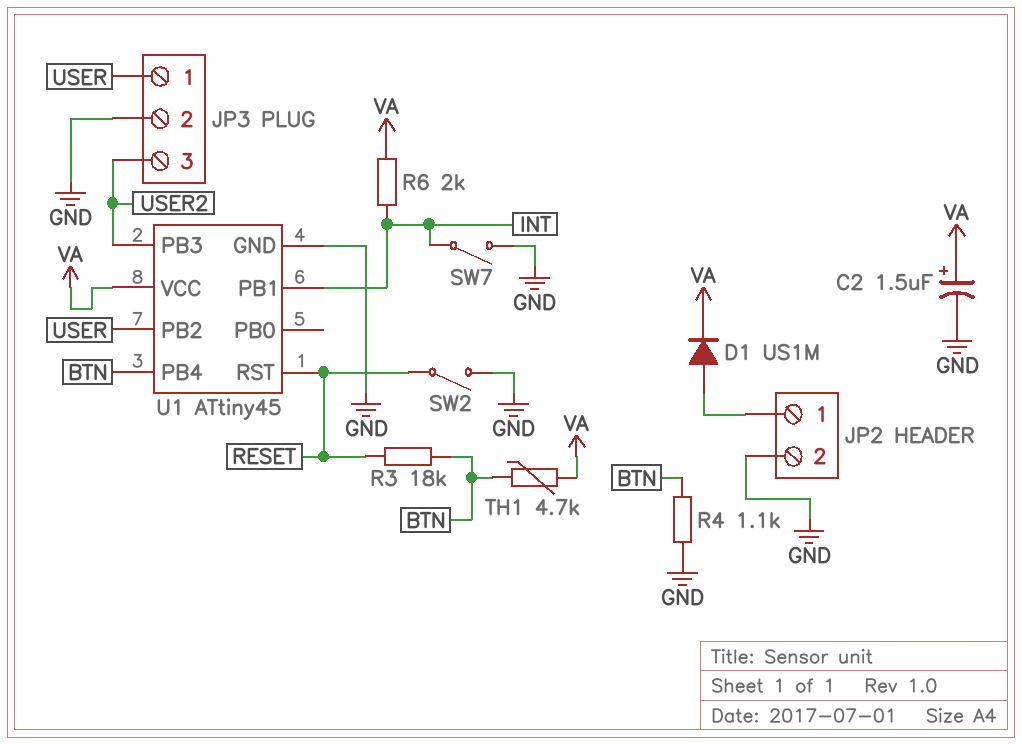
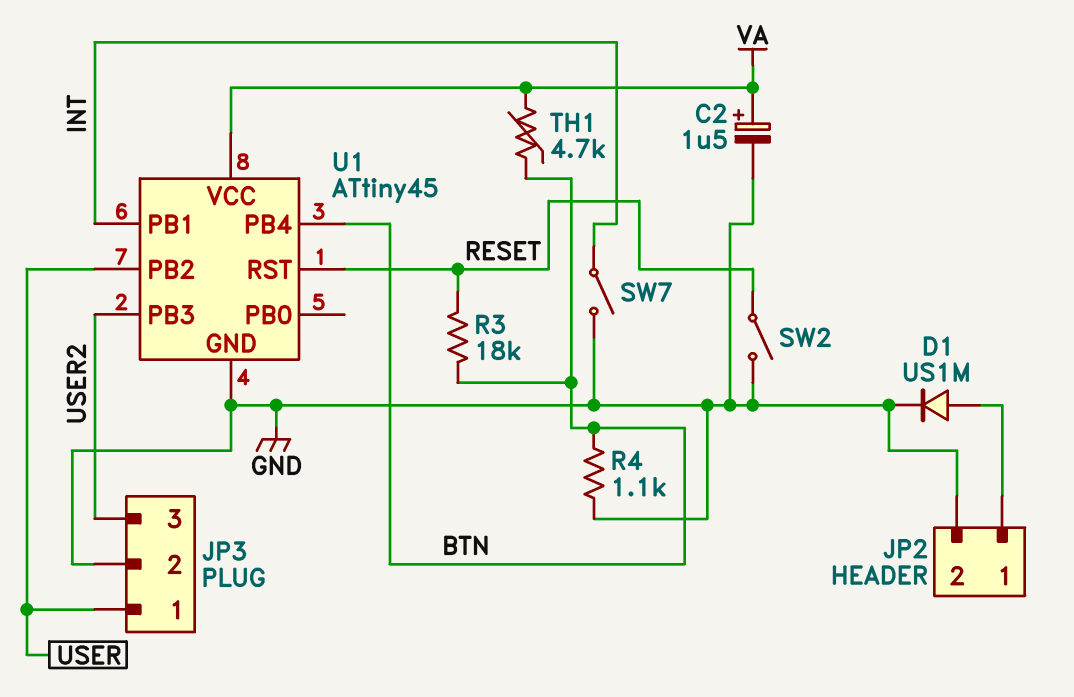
D1: diode US1M (A JP2/1, K VA) -> diode US1M (A JP2/1, K GND)
R6: 2k (INT, VA) -> none

